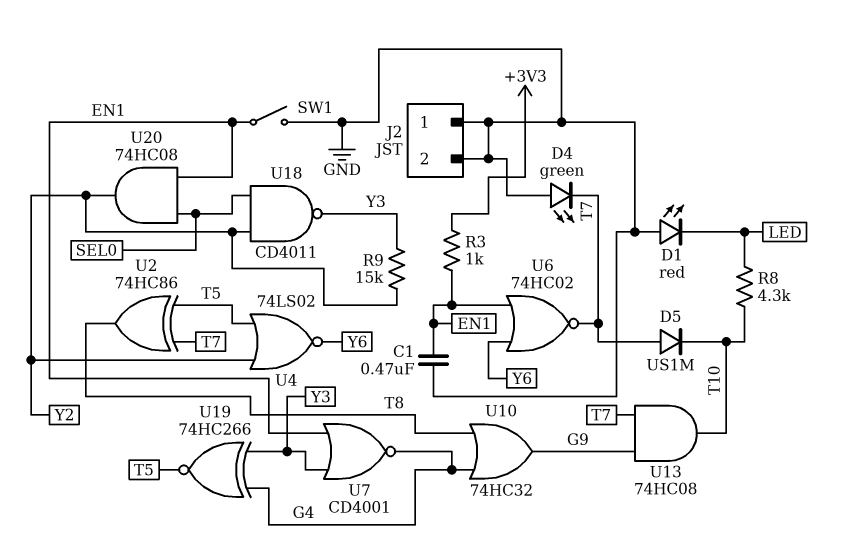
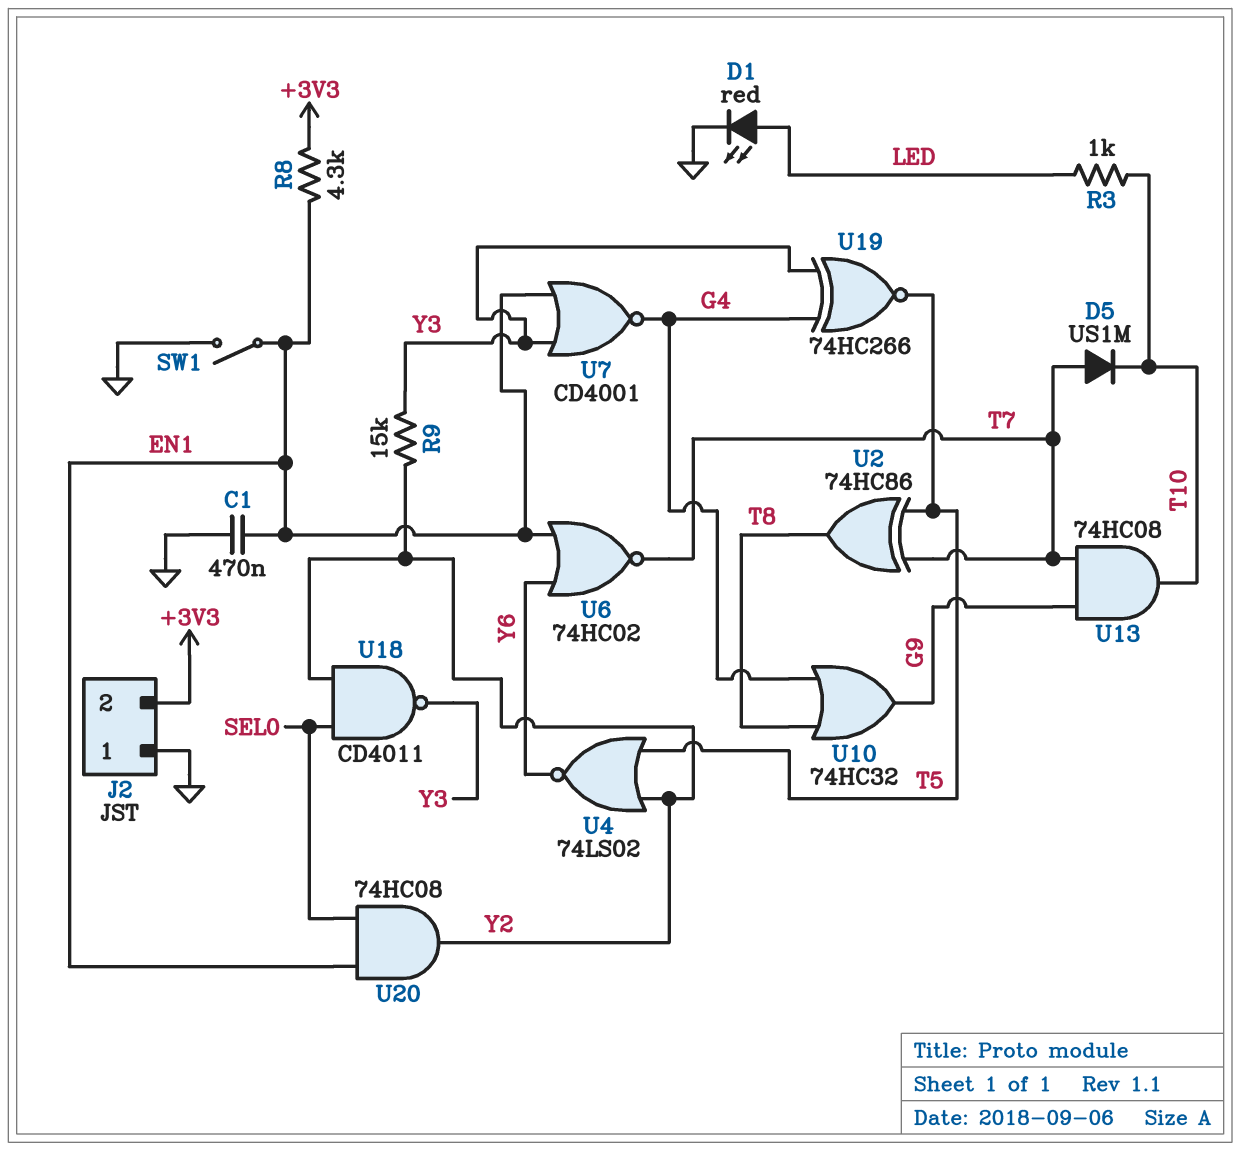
D1: LED red (A GND, K LED) -> LED red (A LED, K GND)
D4: LED green (A GND, K T7) -> none
J2 pin 2: GND -> +3V3
R3: 1k (+3V3, EN1) -> 1k (LED, T10)
R8: 4.3k (LED, T10) -> 4.3k (+3V3, EN1)

